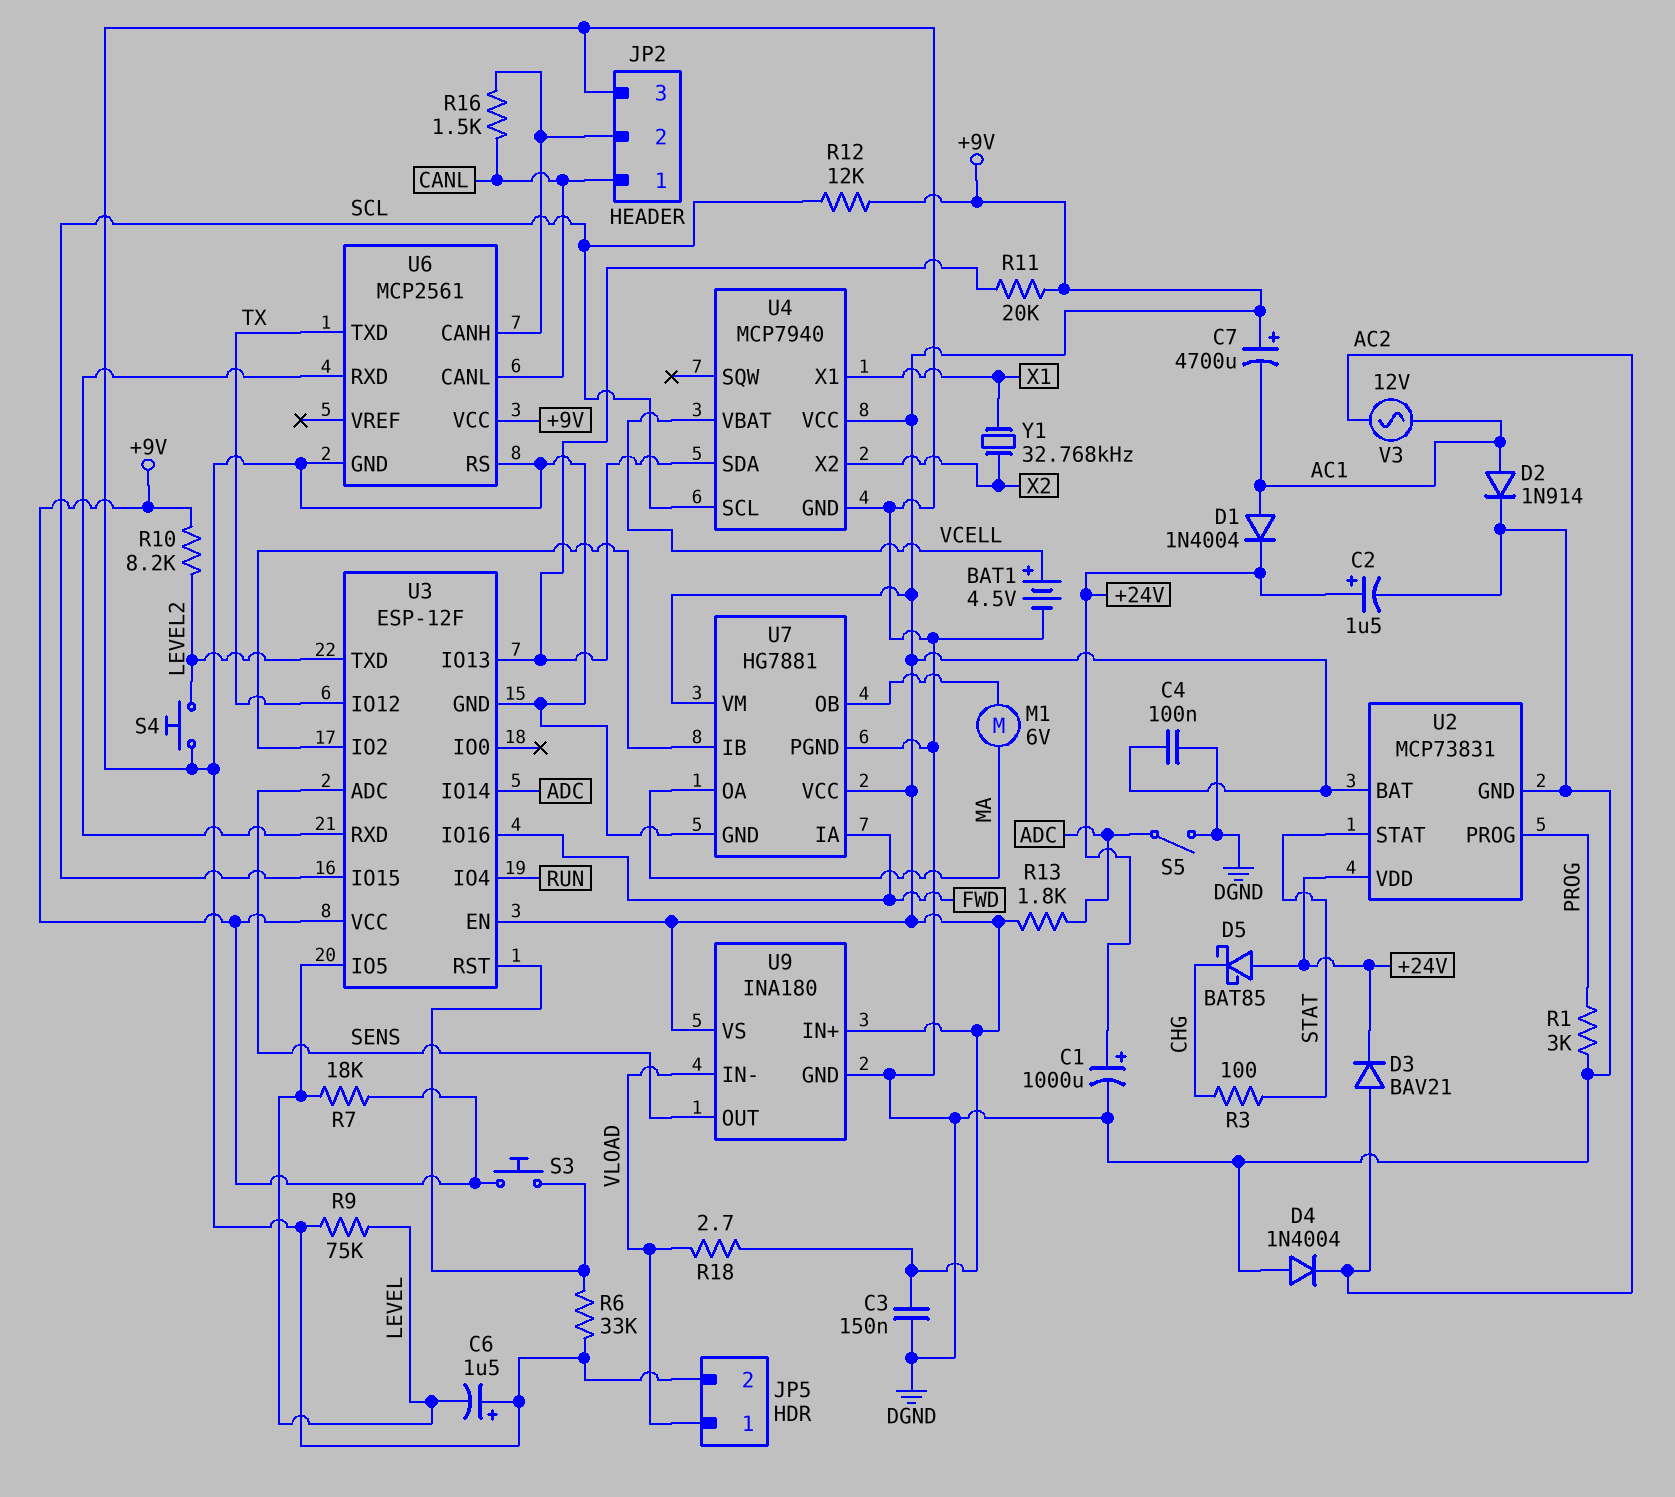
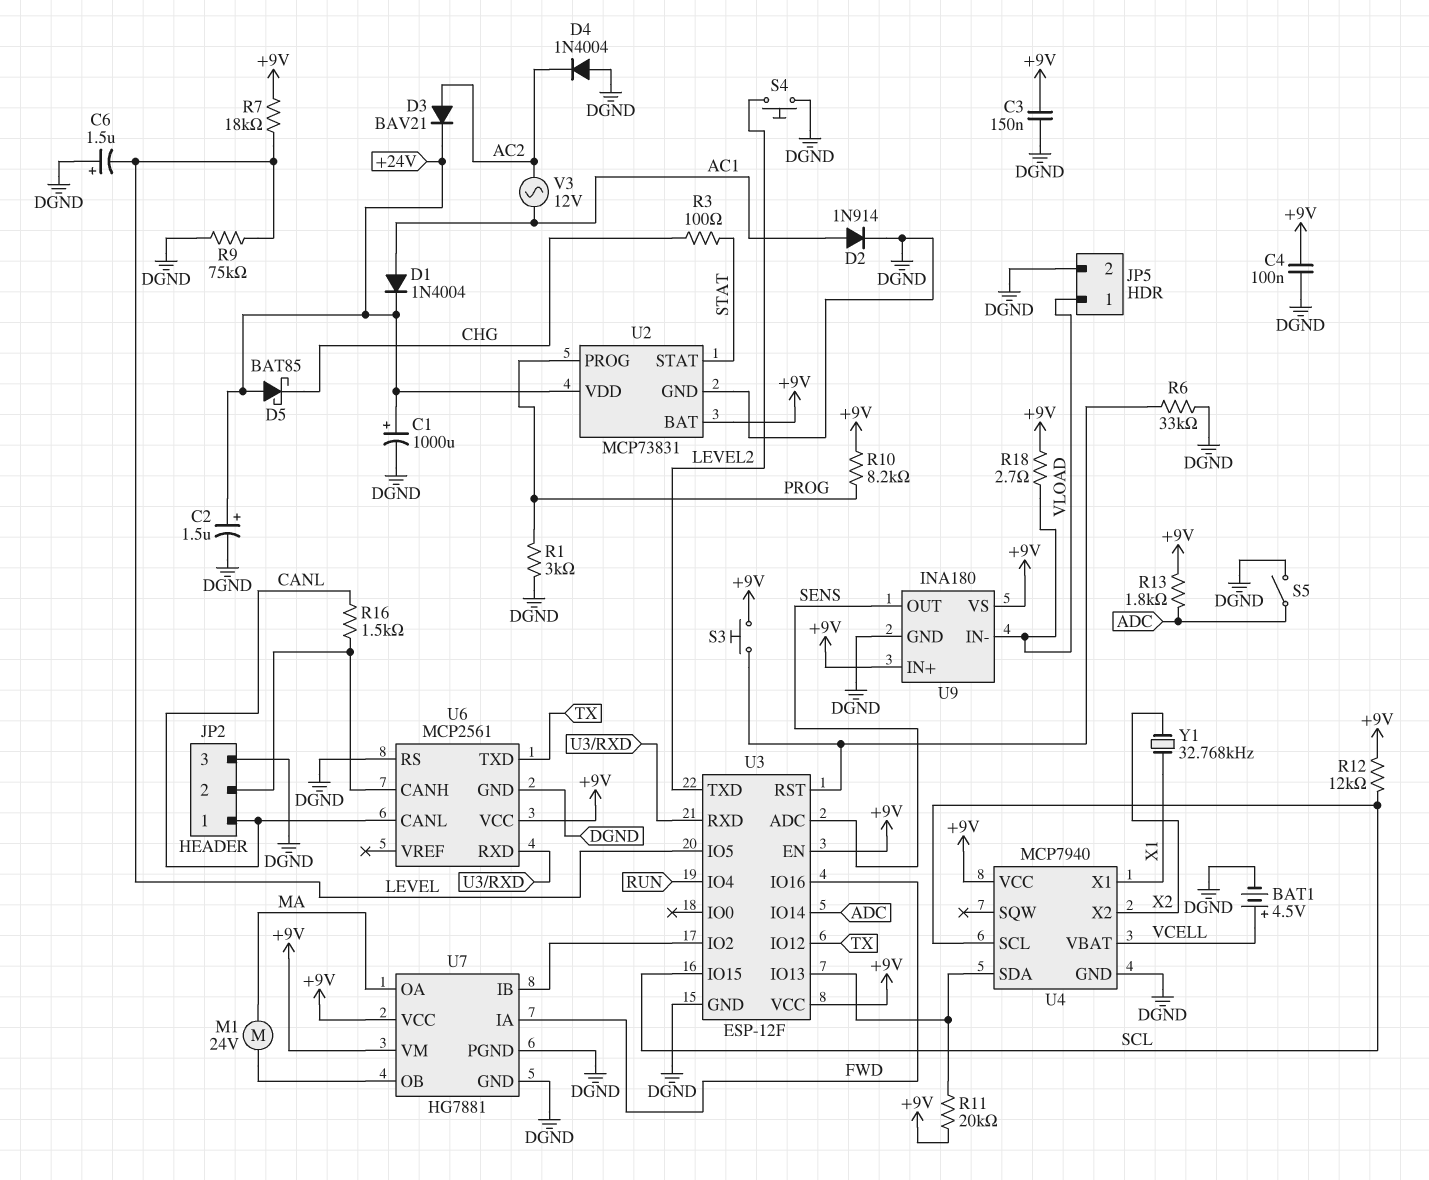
C7: 4700uF (plus +9V, minus AC1) -> none
M1: motor 6V (MA, U7/OB) -> motor 24V (MA, U7/OB)
R10: 8.2k (+9V, LEVEL2) -> 8.2k (+9V, PROG)

